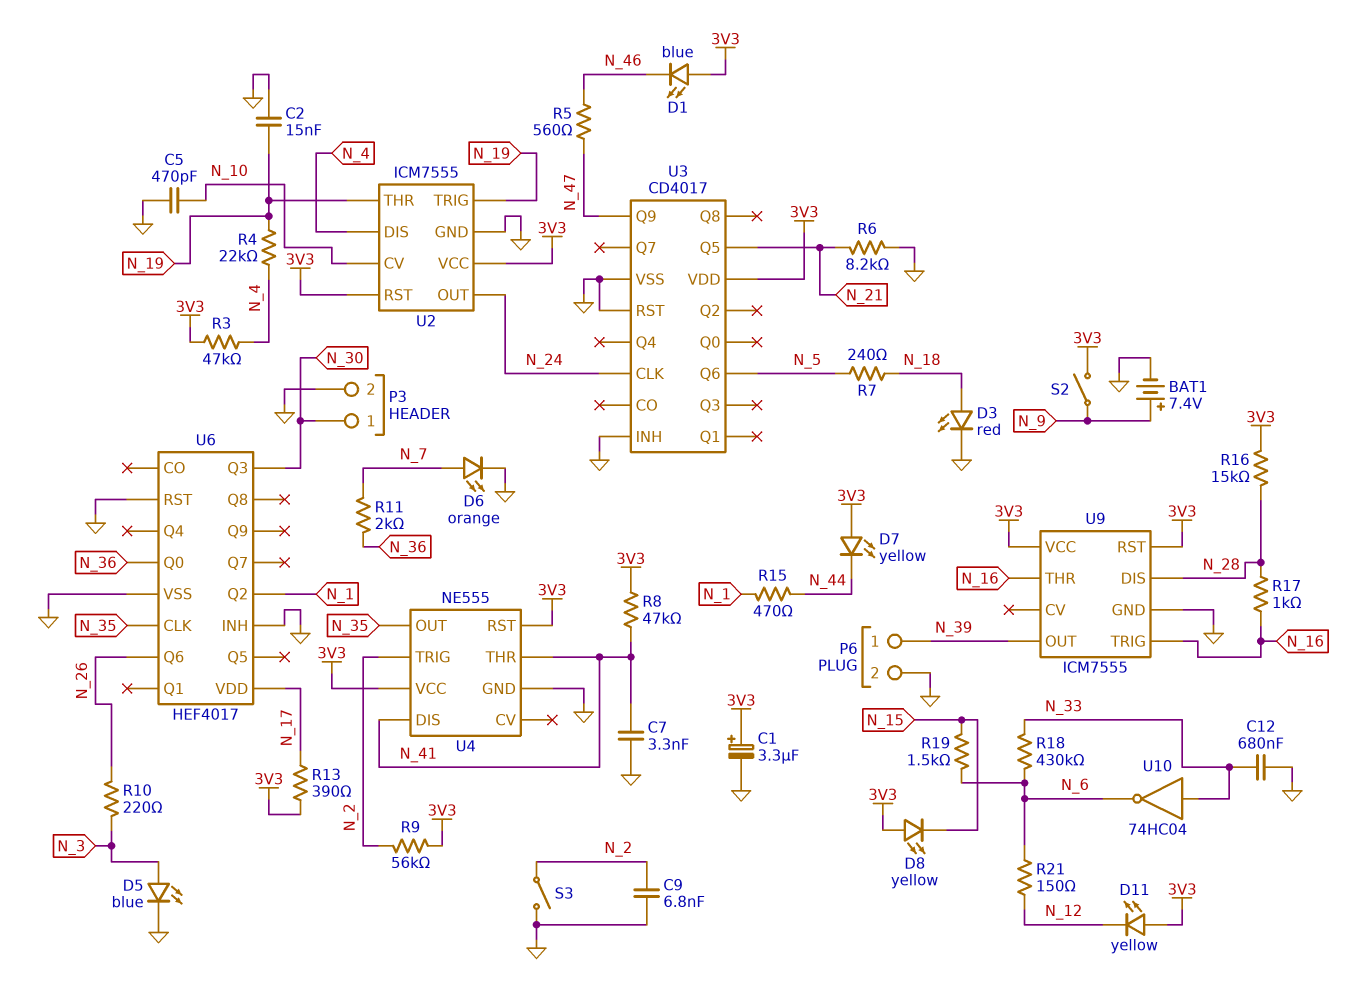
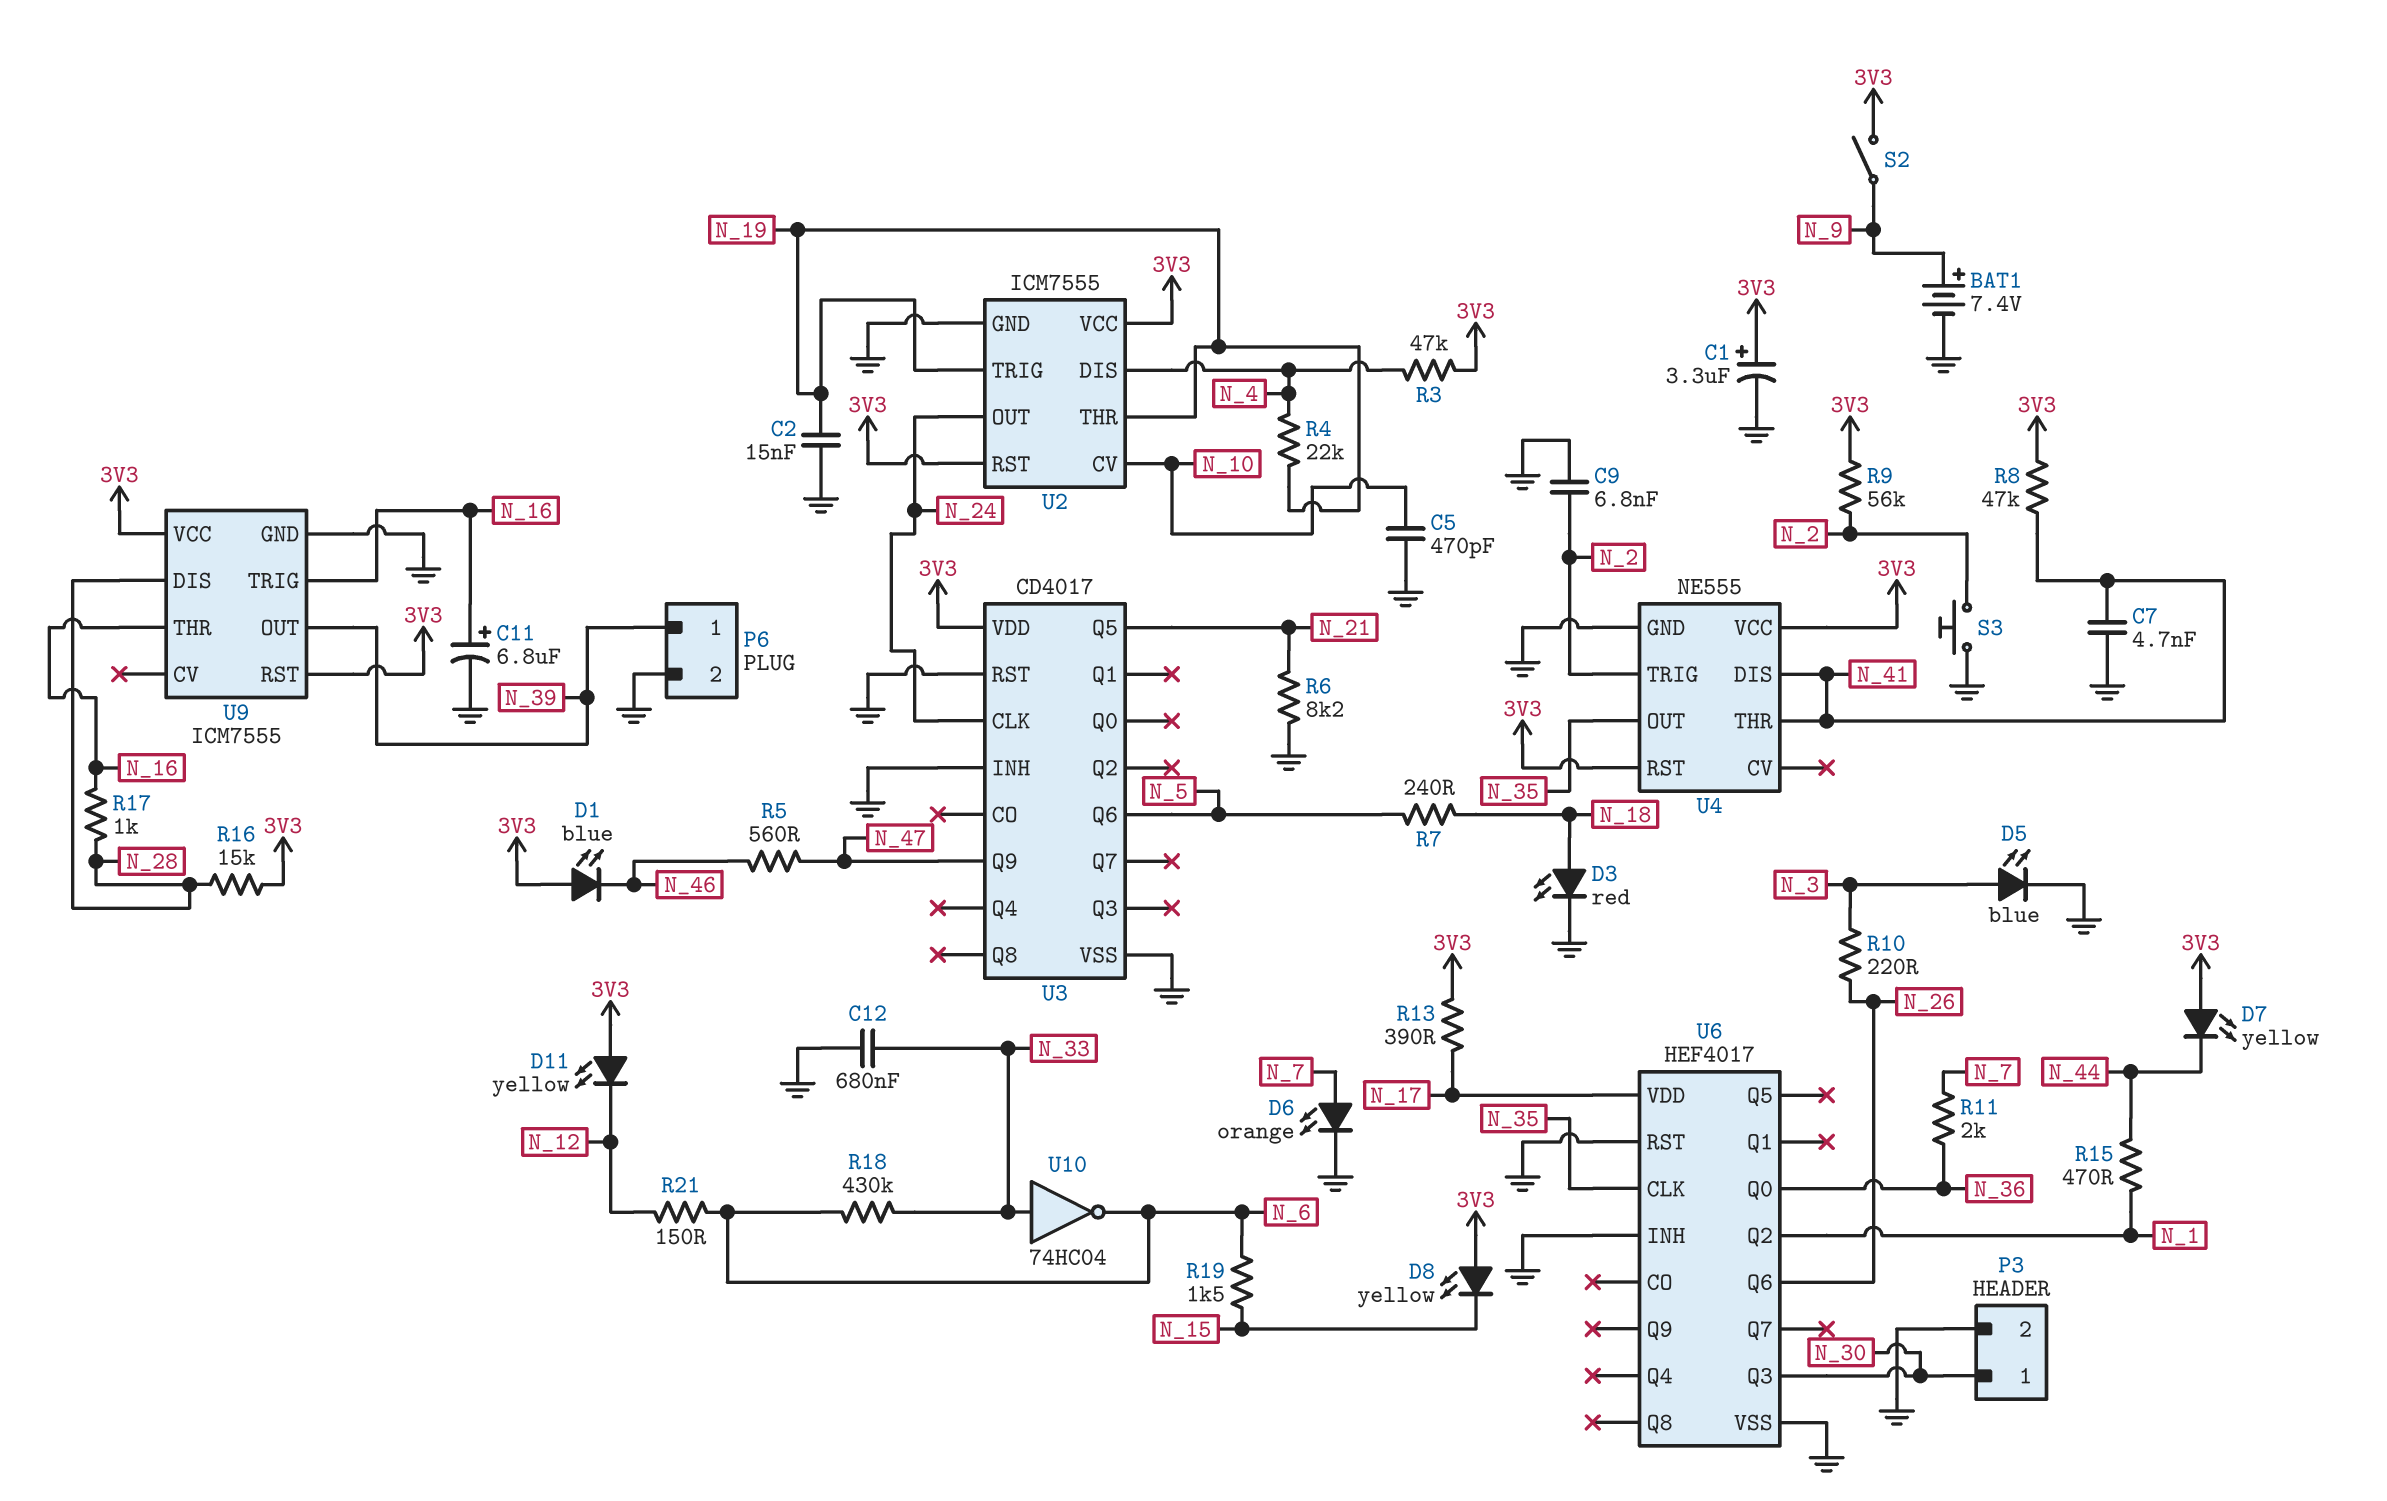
C7: 3.3nF (GND, N_41) -> 4.7nF (GND, N_41)
C11: none -> 6.8uF (plus N_16, minus GND)
S3: switch (GND, N_2) -> button (GND, N_2)

